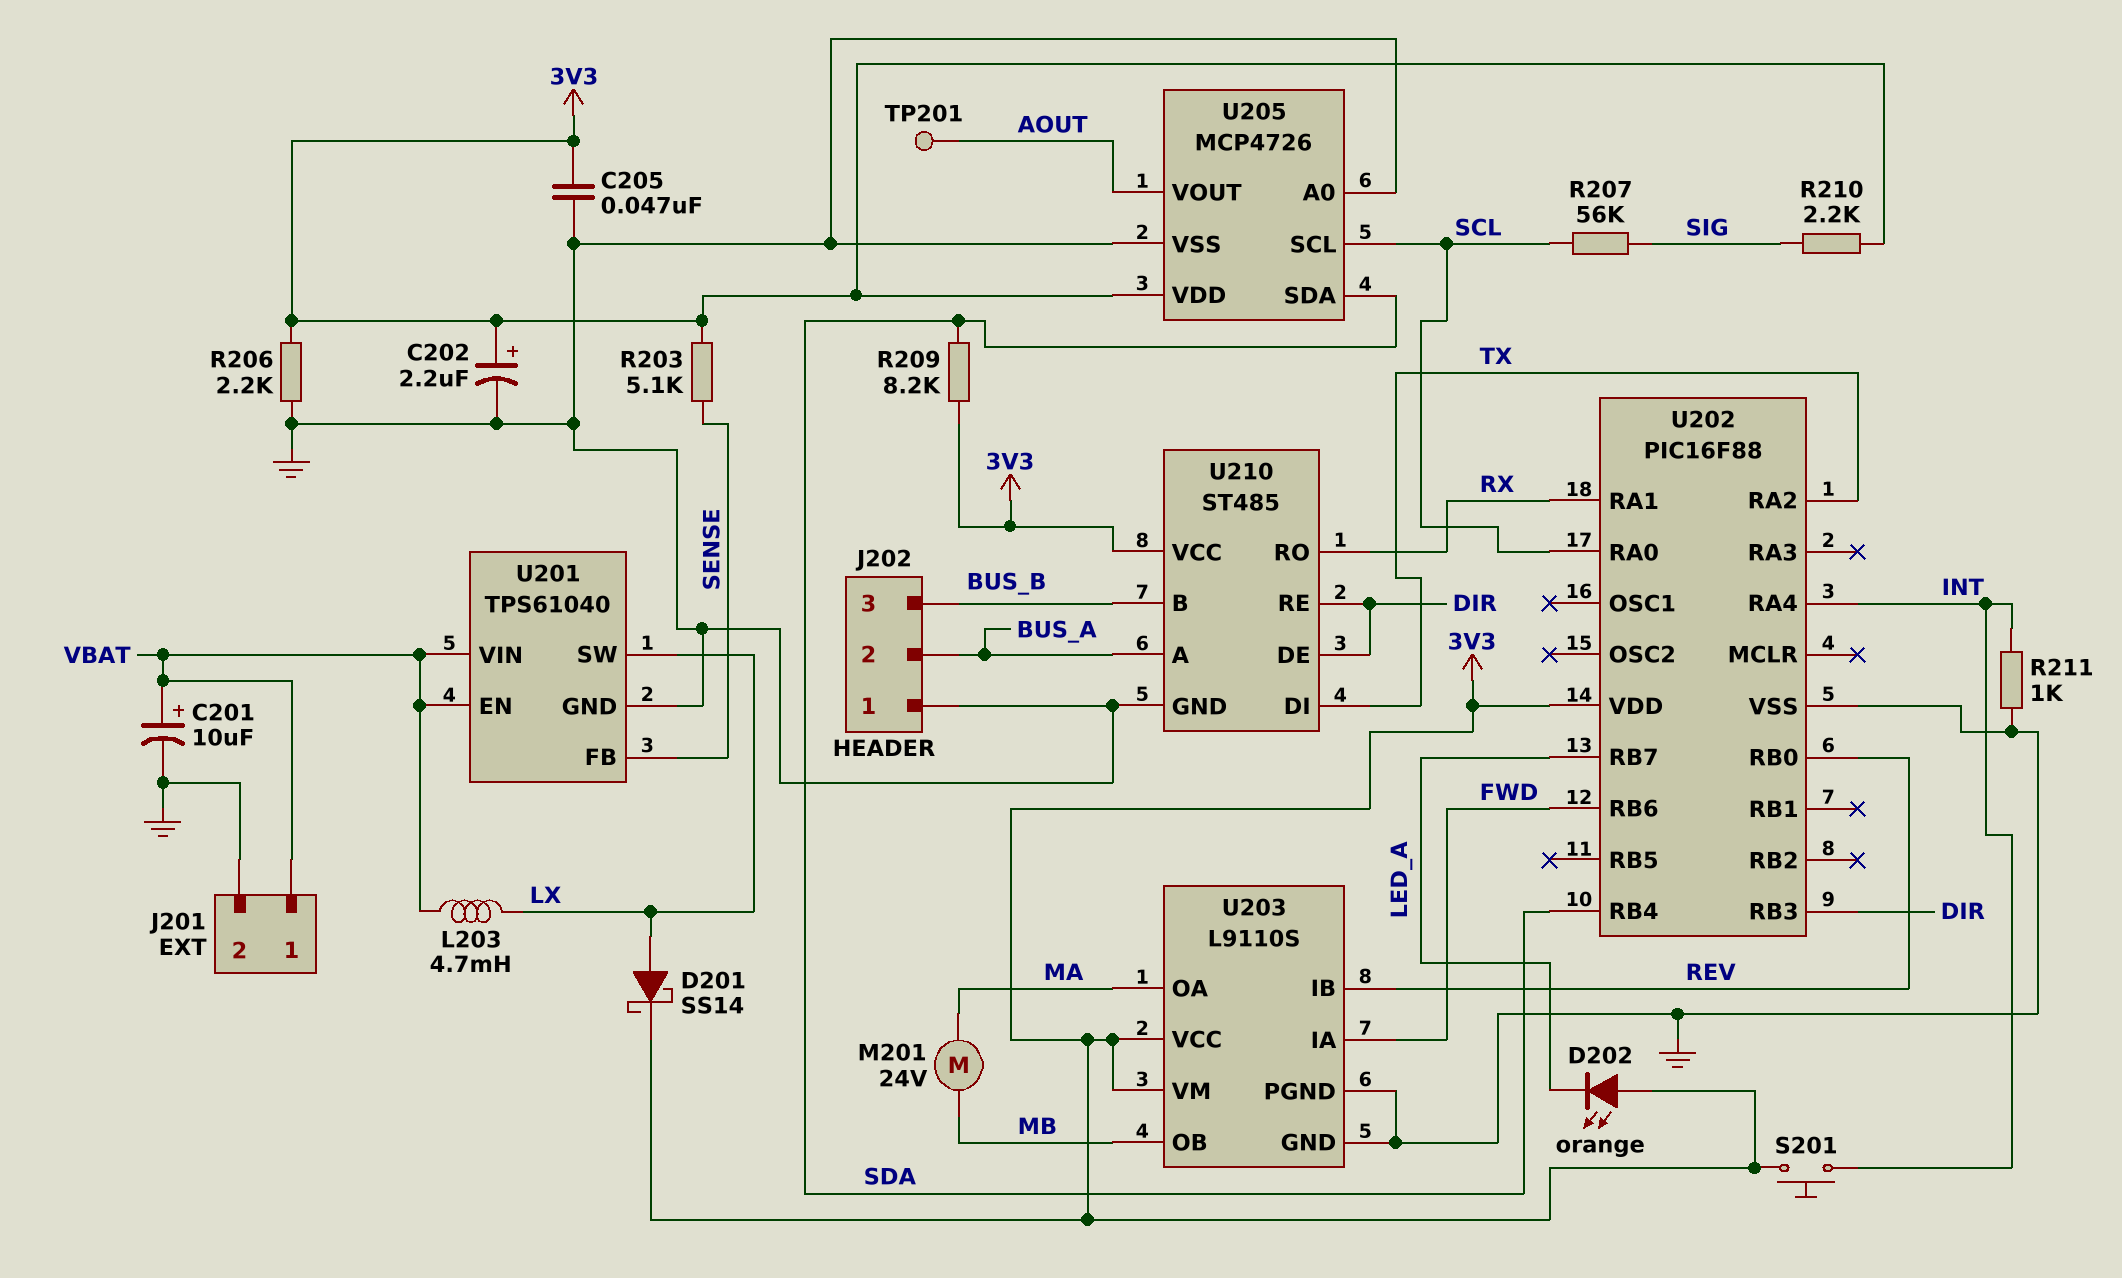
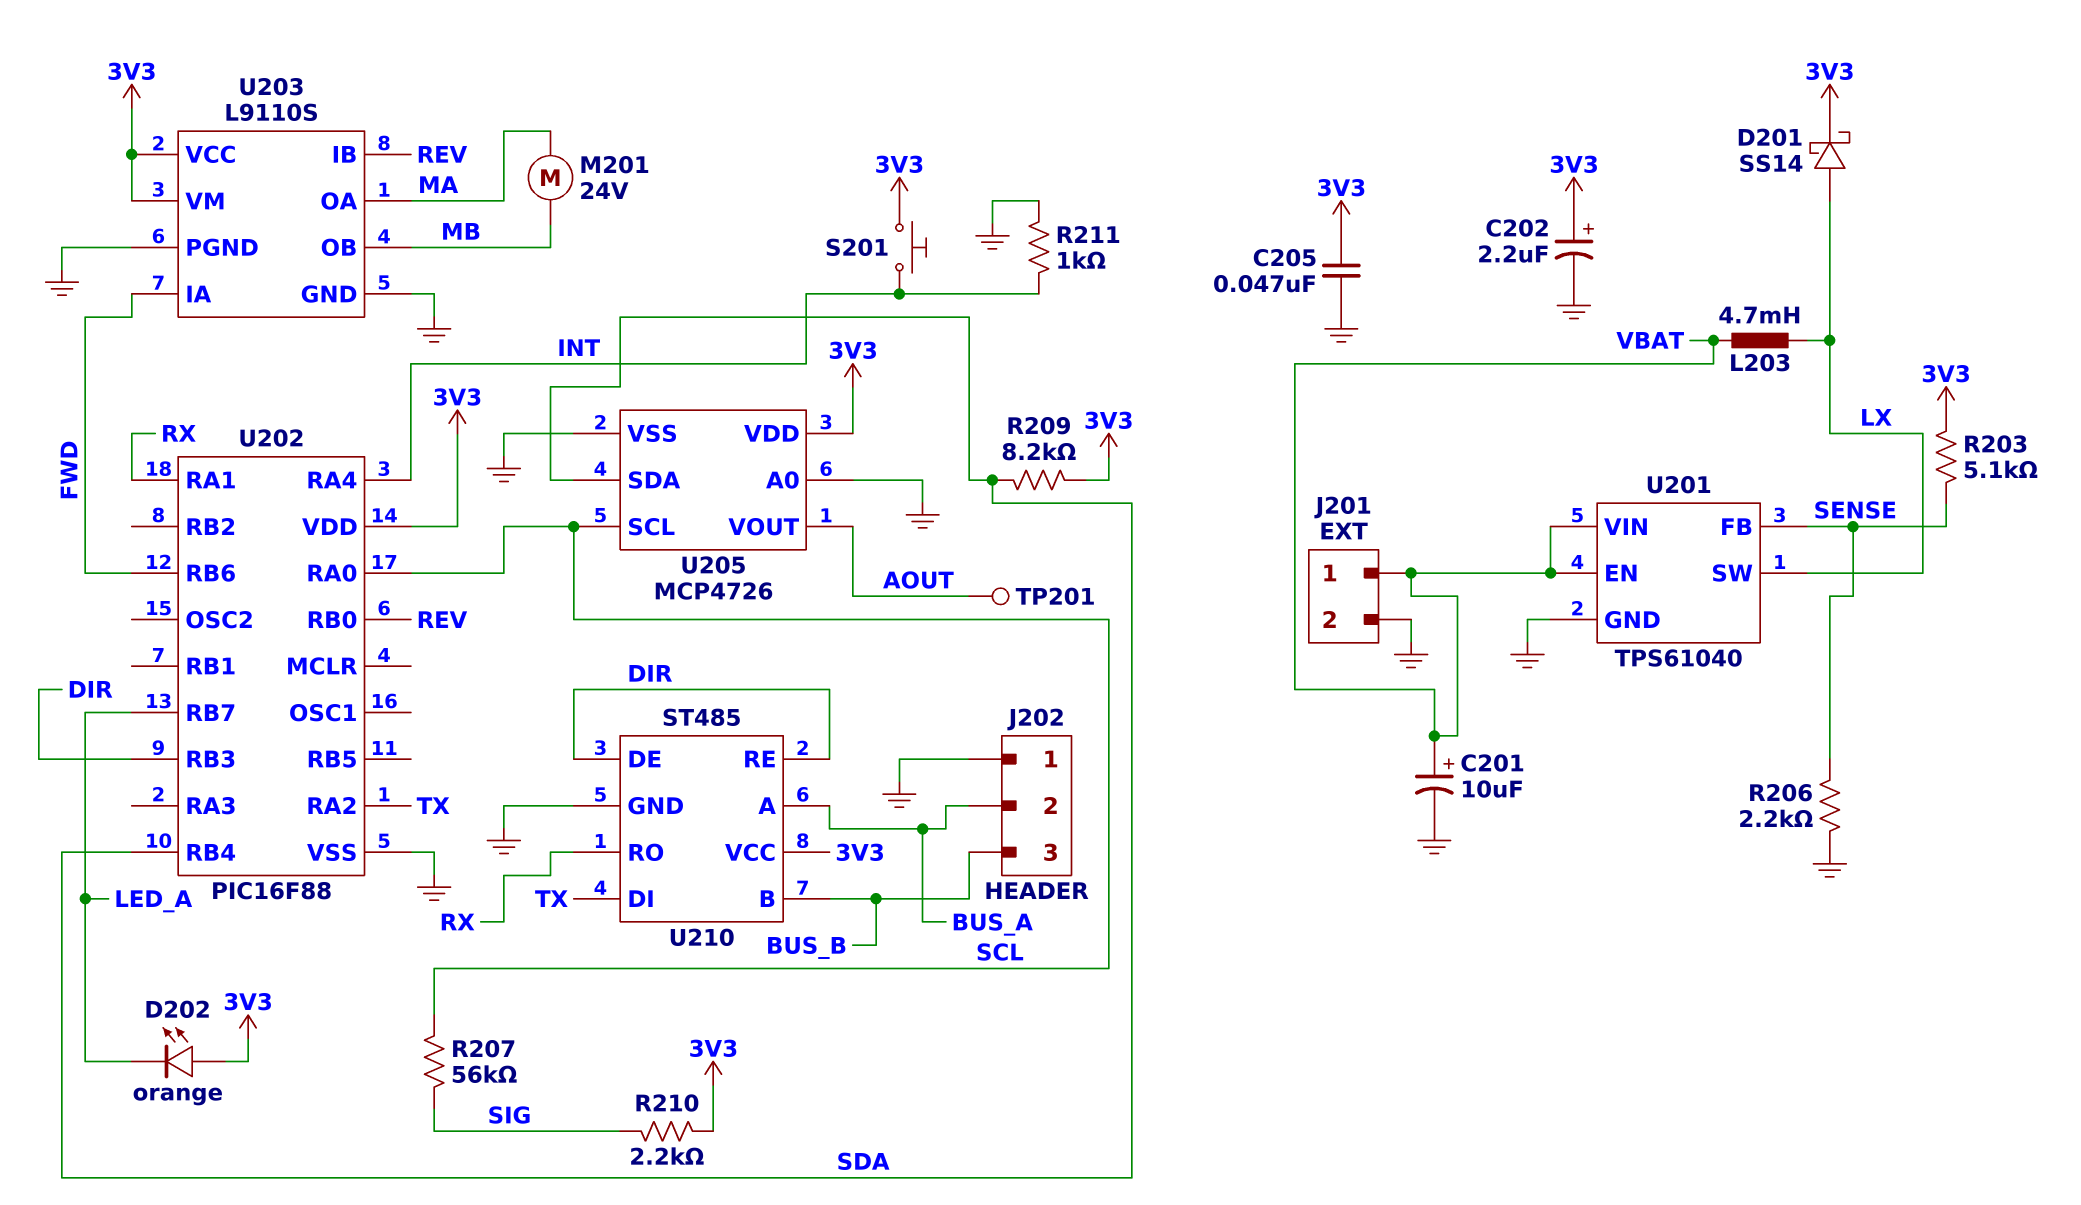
R206: 2.2k (3V3, GND) -> 2.2k (GND, SENSE)

